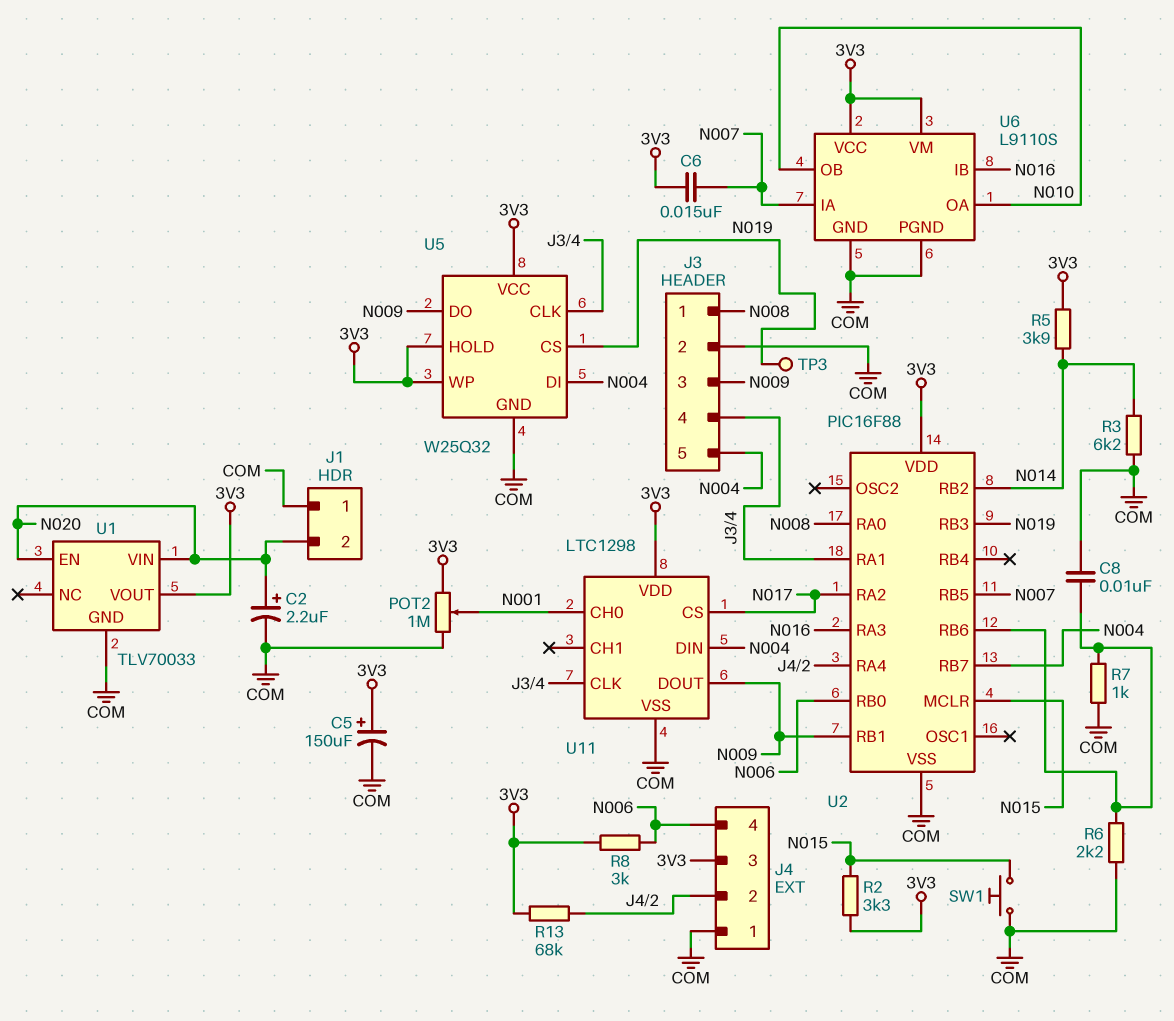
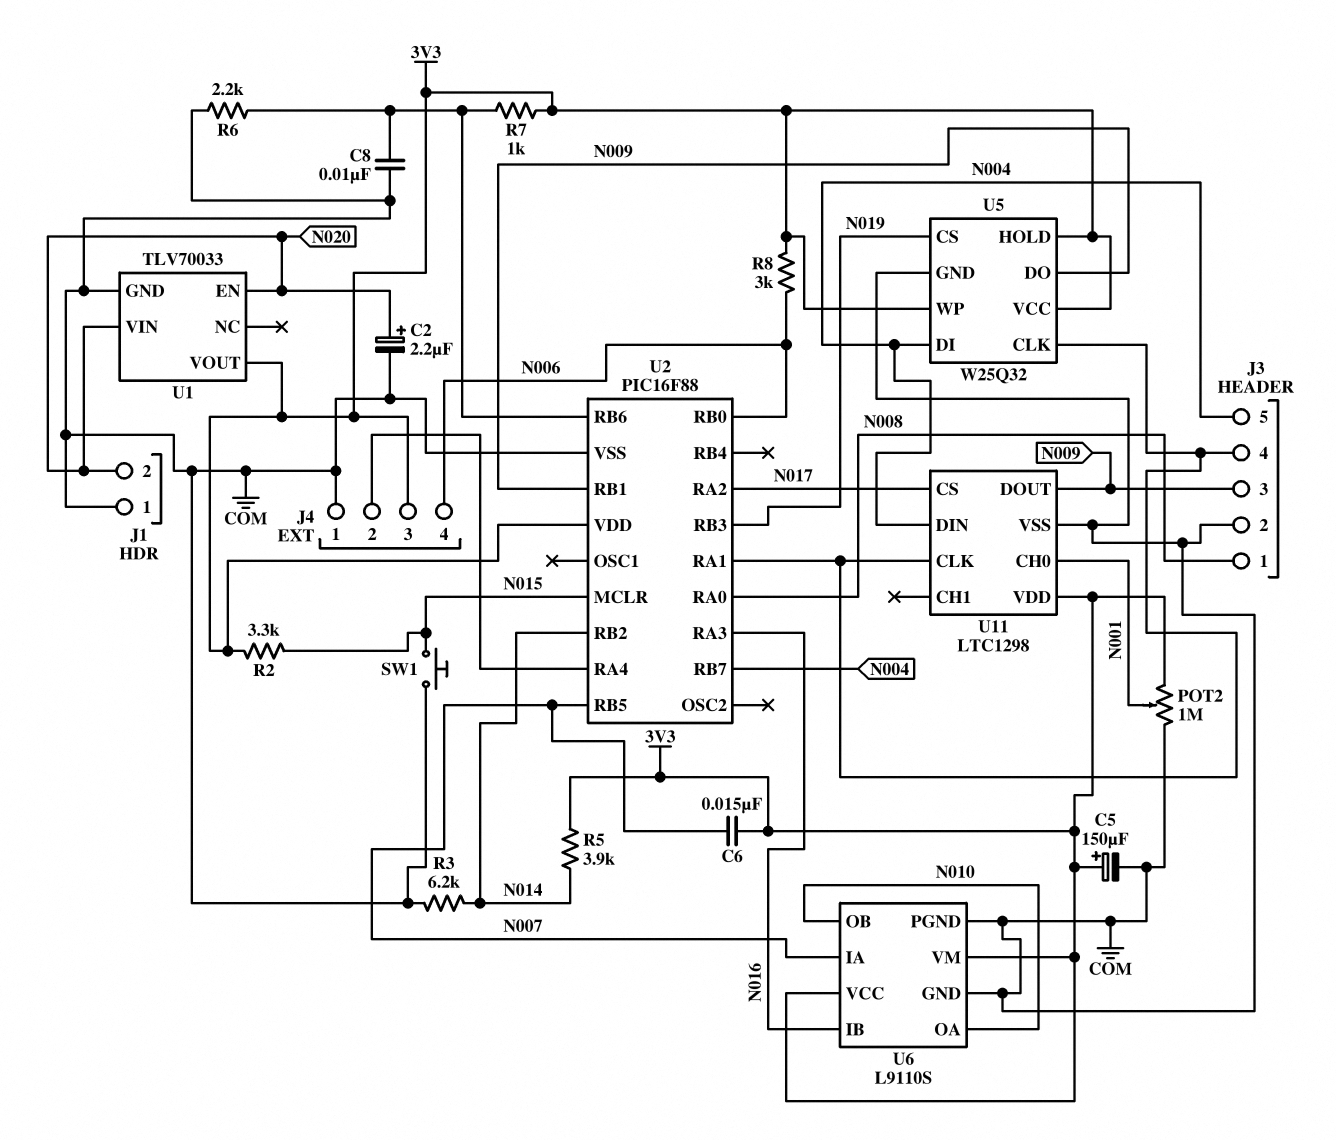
R7: 1k (COM, U2/RB6) -> 1k (3V3, U2/RB6)
R13: 68k (3V3, J4/2) -> none
TP3: test point (N019) -> none

